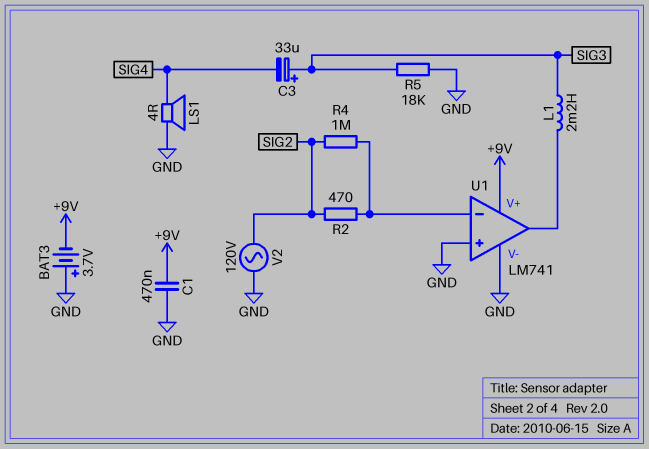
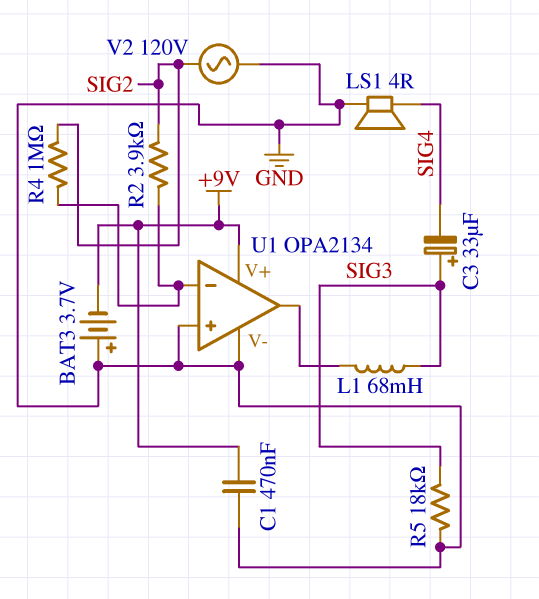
L1: 2.2mH (SIG3, U1/out) -> 68mH (SIG3, U1/out)
R2: 470 (SIG2, U1/in-) -> 3.9k (SIG2, U1/in-)
U1: LM741 -> OPA2134

